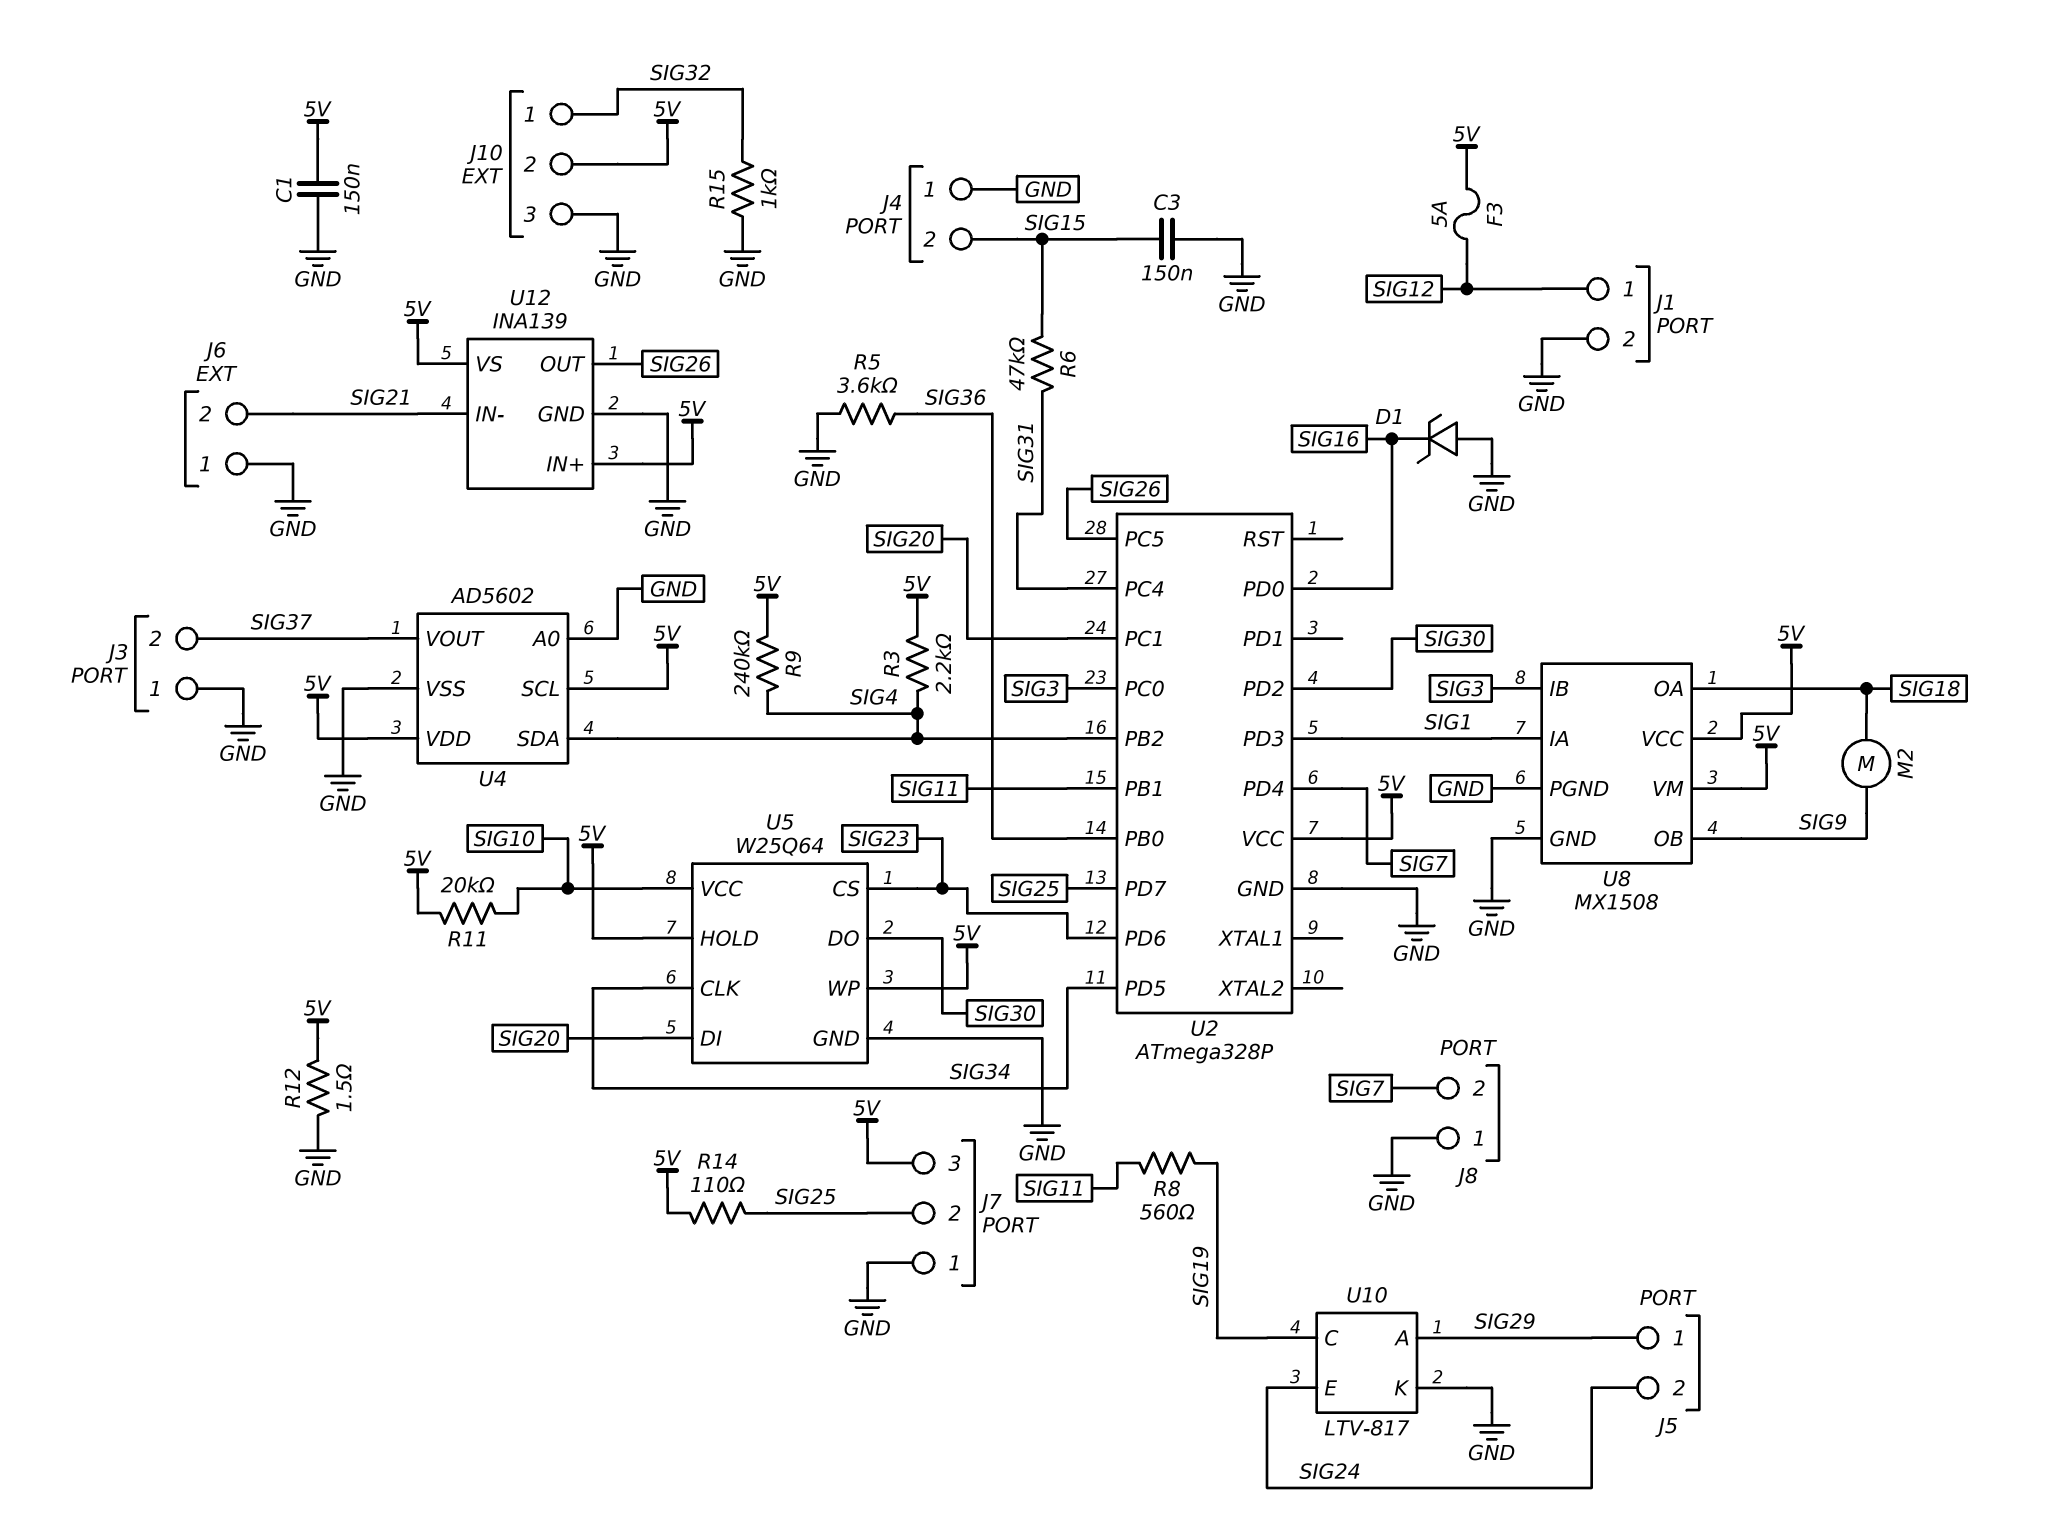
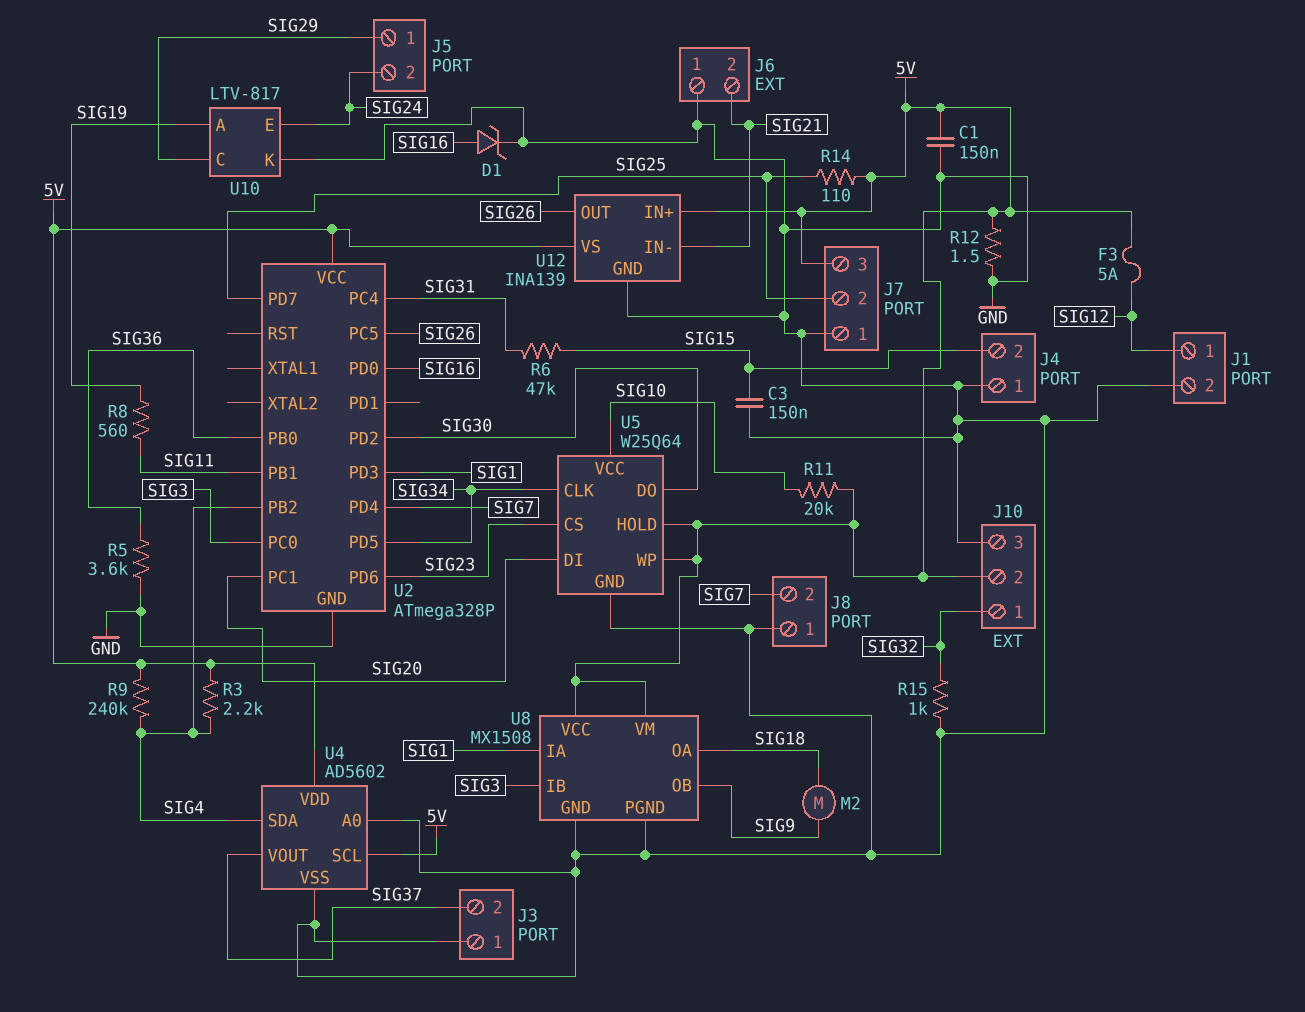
D1: zener (A GND, K SIG16) -> zener (A SIG16, K GND)
U10 pin A: SIG29 -> SIG19
U10 pin C: SIG19 -> SIG29

